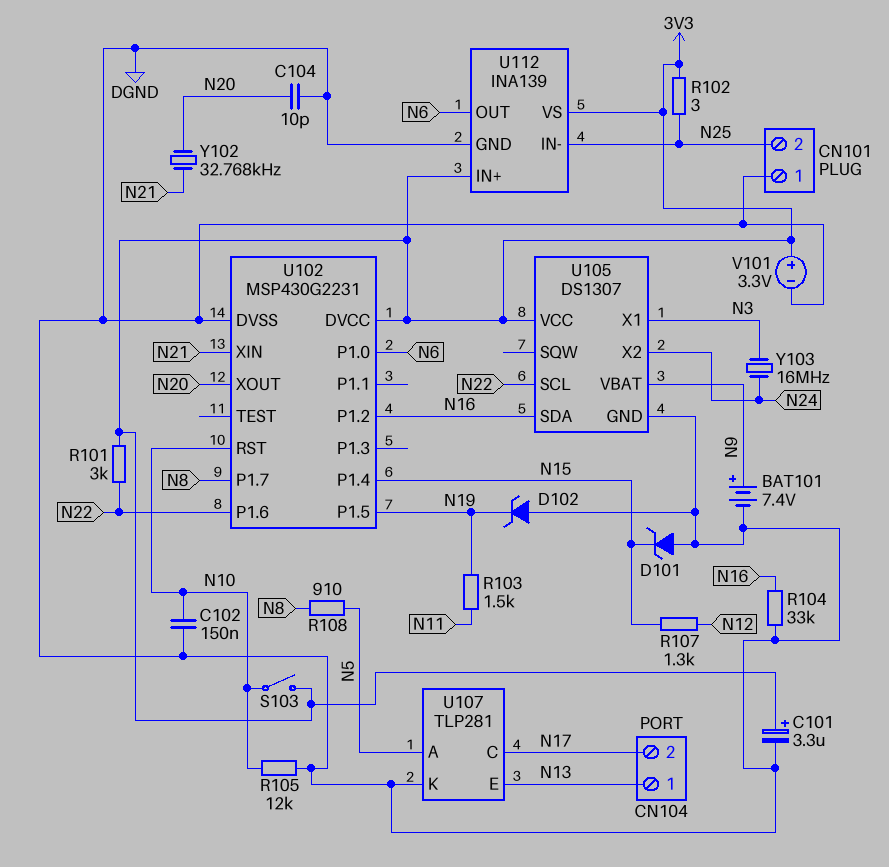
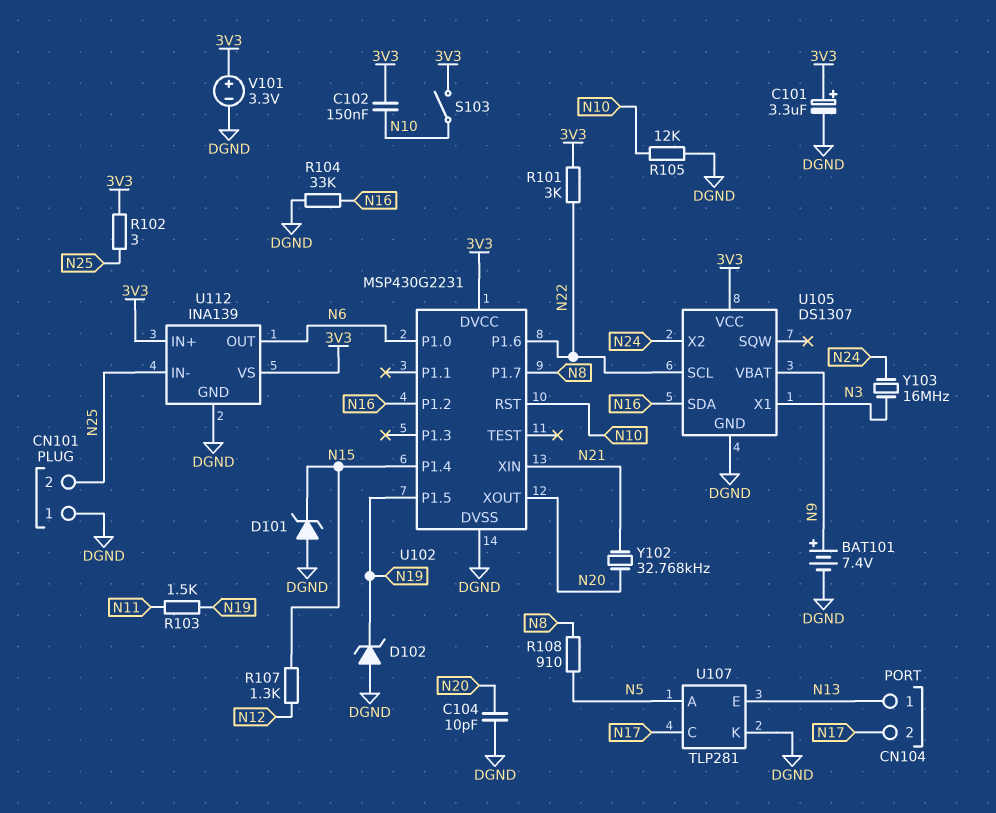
C102: 150nF (DGND, N10) -> 150nF (3V3, N10)

